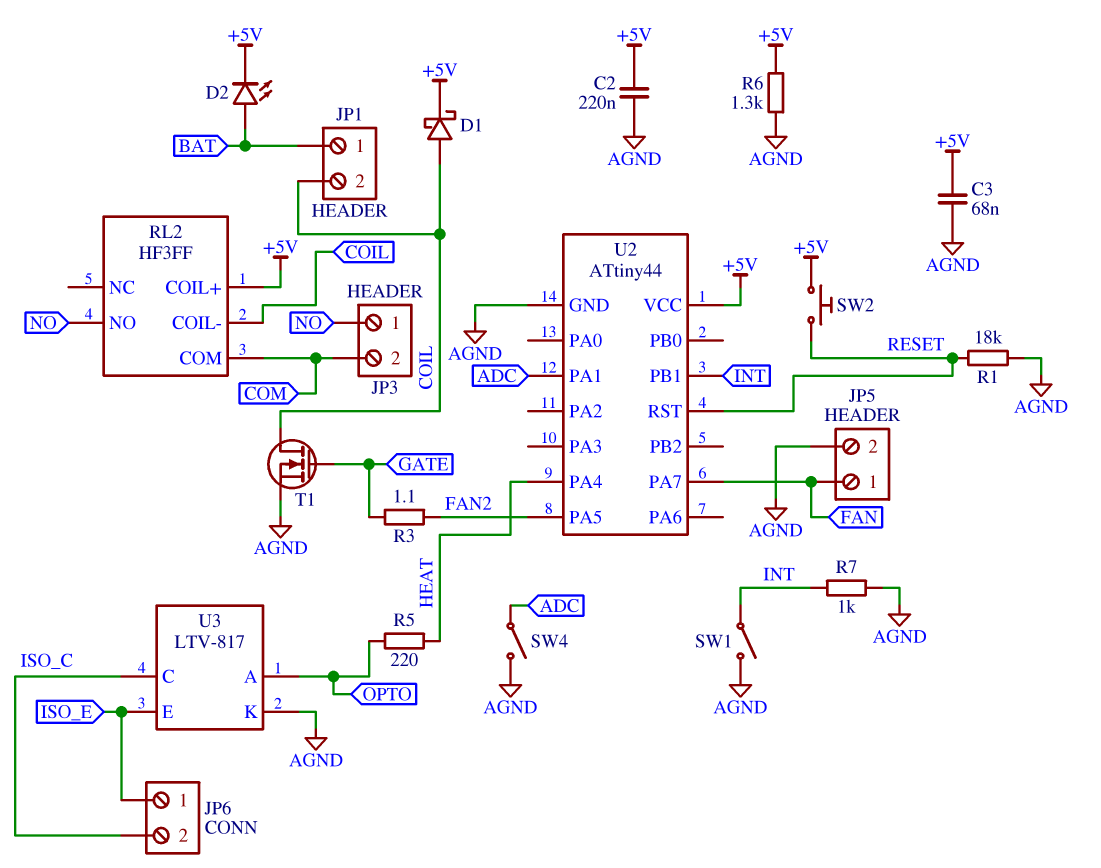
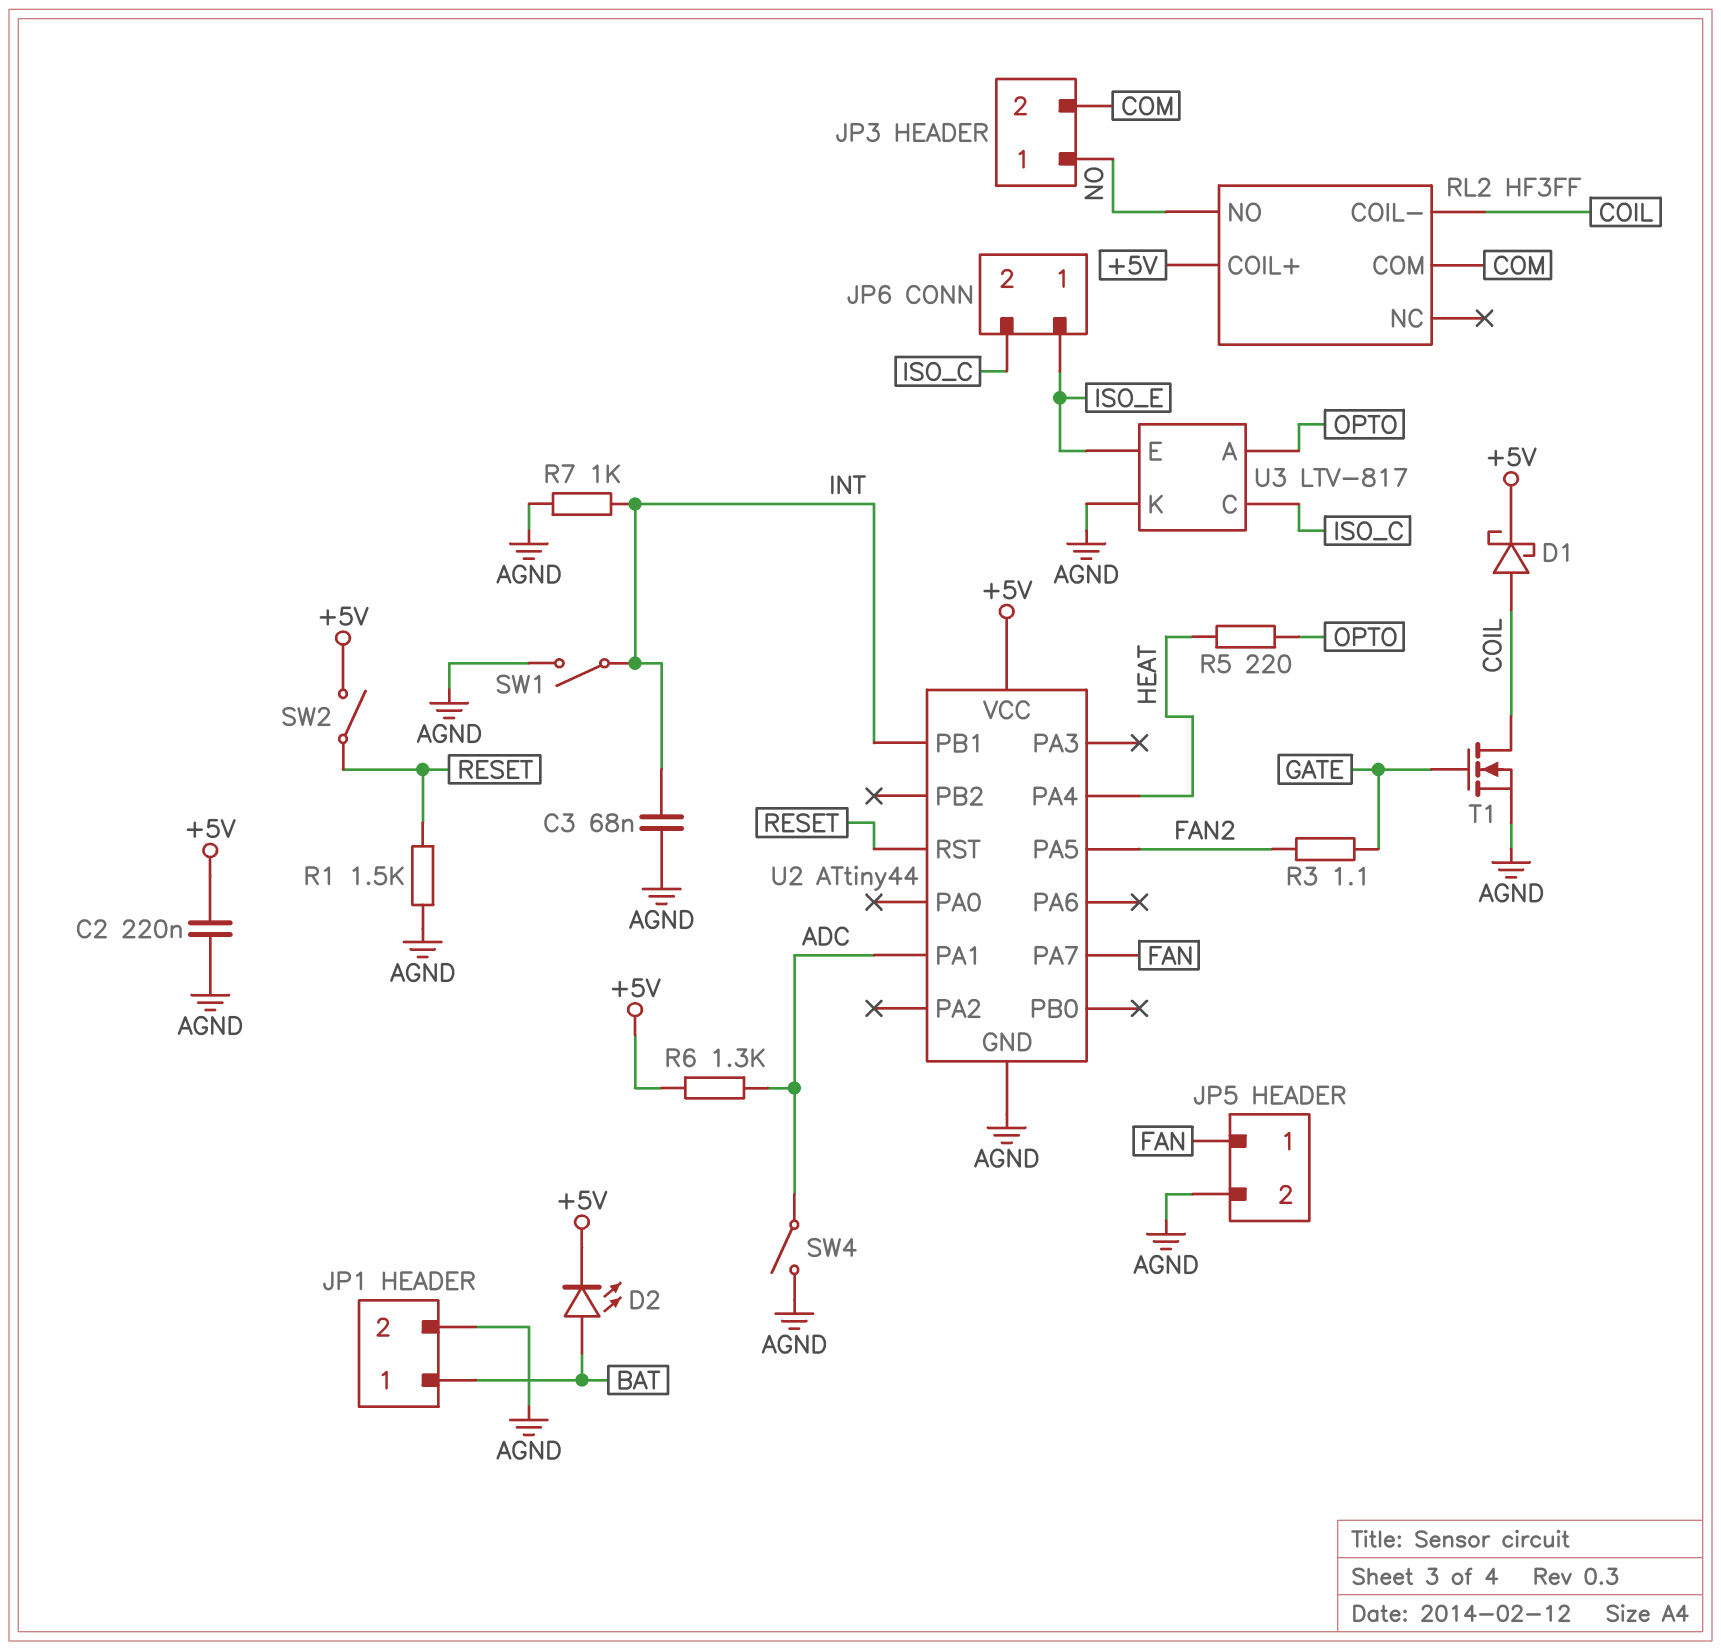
C3: 68nF (+5V, AGND) -> 68nF (AGND, INT)
JP1 pin 2: COIL -> AGND
R1: 18k (AGND, RESET) -> 1.5k (AGND, RESET)
R6: 1.3k (+5V, AGND) -> 1.3k (+5V, ADC)
SW2: button (+5V, RESET) -> switch (+5V, RESET)

